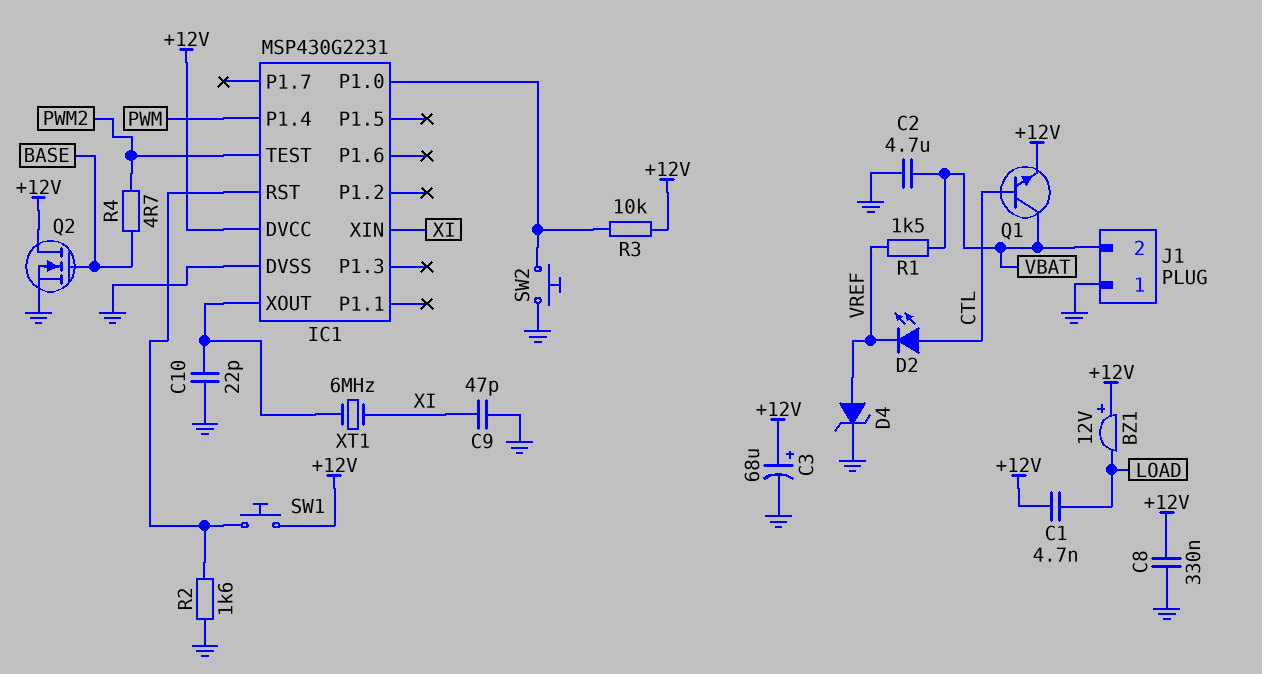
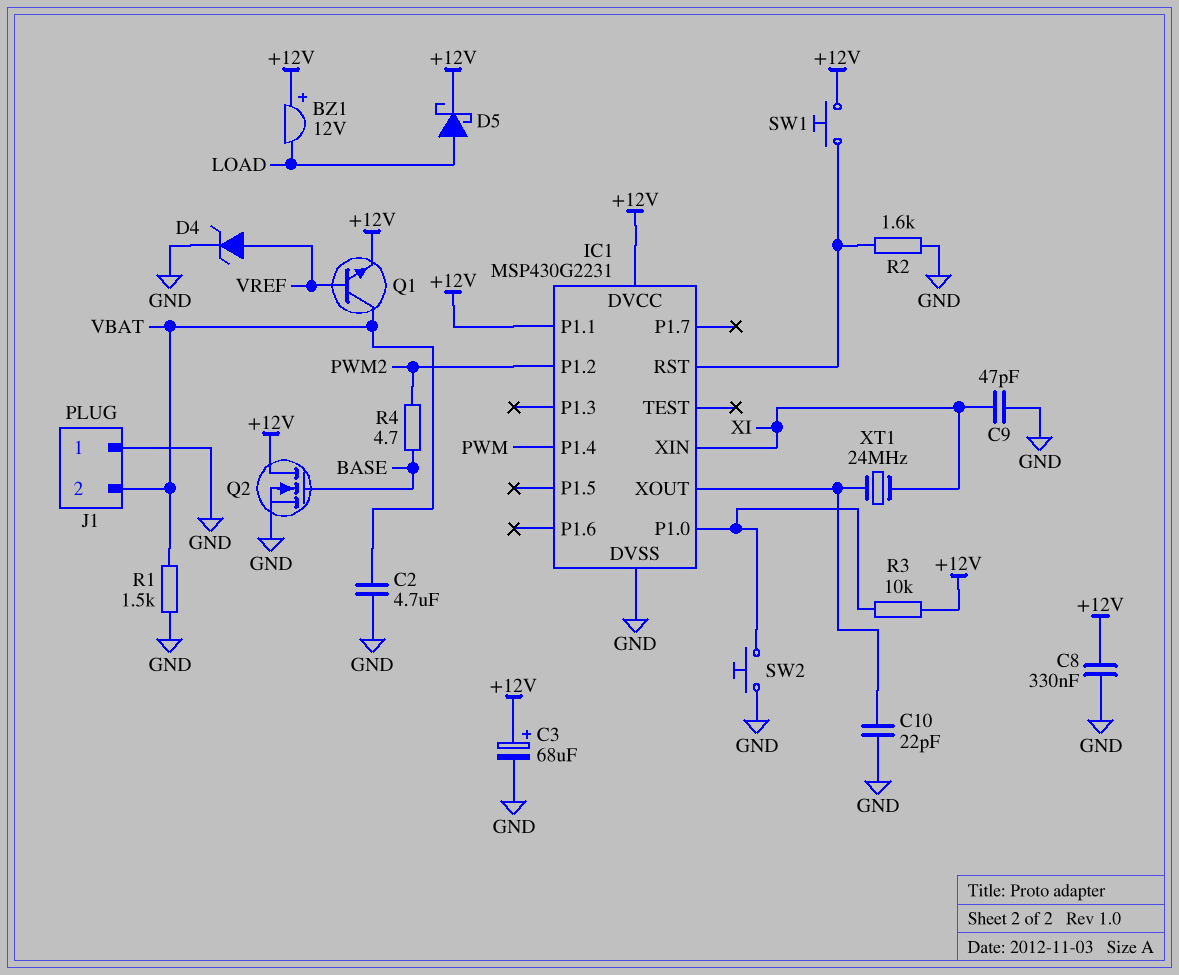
C1: 4.7nF (+12V, LOAD) -> none
D2: LED (A CTL, K VREF) -> none
D5: none -> schottky (A LOAD, K +12V)
IC1 pin P1.1: none -> +12V
IC1 pin P1.2: none -> PWM2
IC1 pin TEST: PWM2 -> none
Q1: NPN (B CTL, C VBAT, E +12V) -> NPN (B VREF, C VBAT, E +12V)
R1: 1.5k (VBAT, VREF) -> 1.5k (GND, VBAT)
XT1: 6MHz (IC1/XOUT, XI) -> 24MHz (IC1/XOUT, XI)

